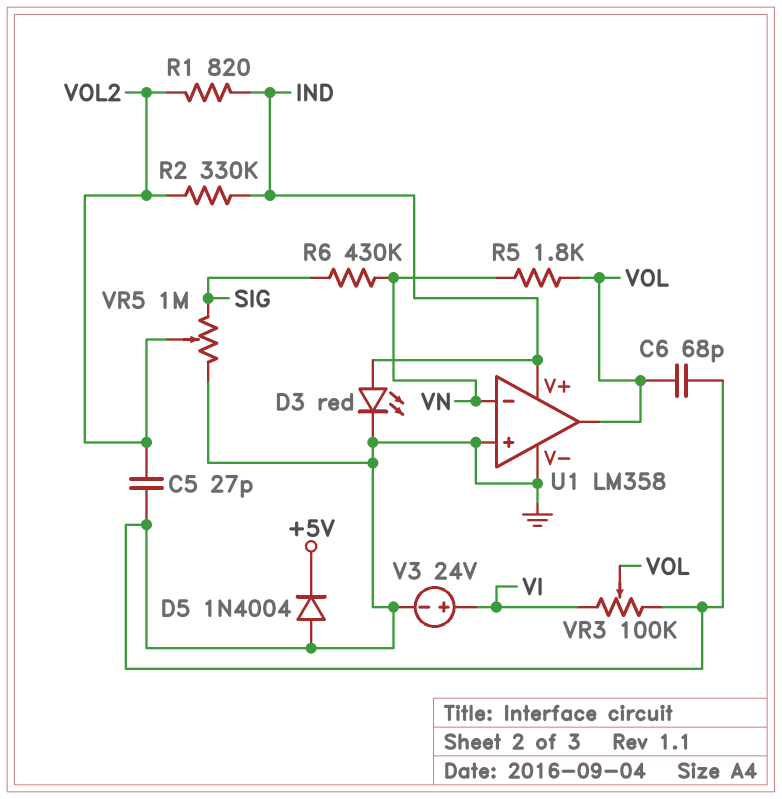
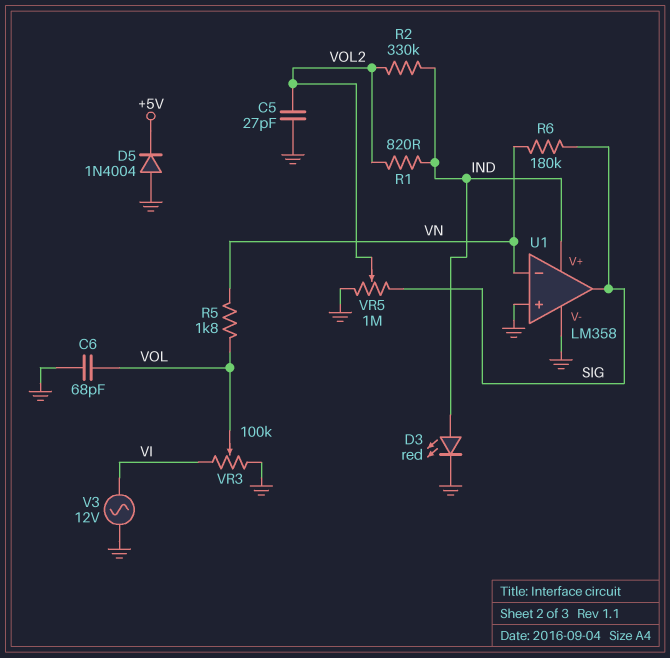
R6: 430k (SIG, VN) -> 180k (SIG, VN)
U1 pin out: VOL -> SIG
V3: 24V (plus VI, minus GND) -> AC 12V (GND, VI)

